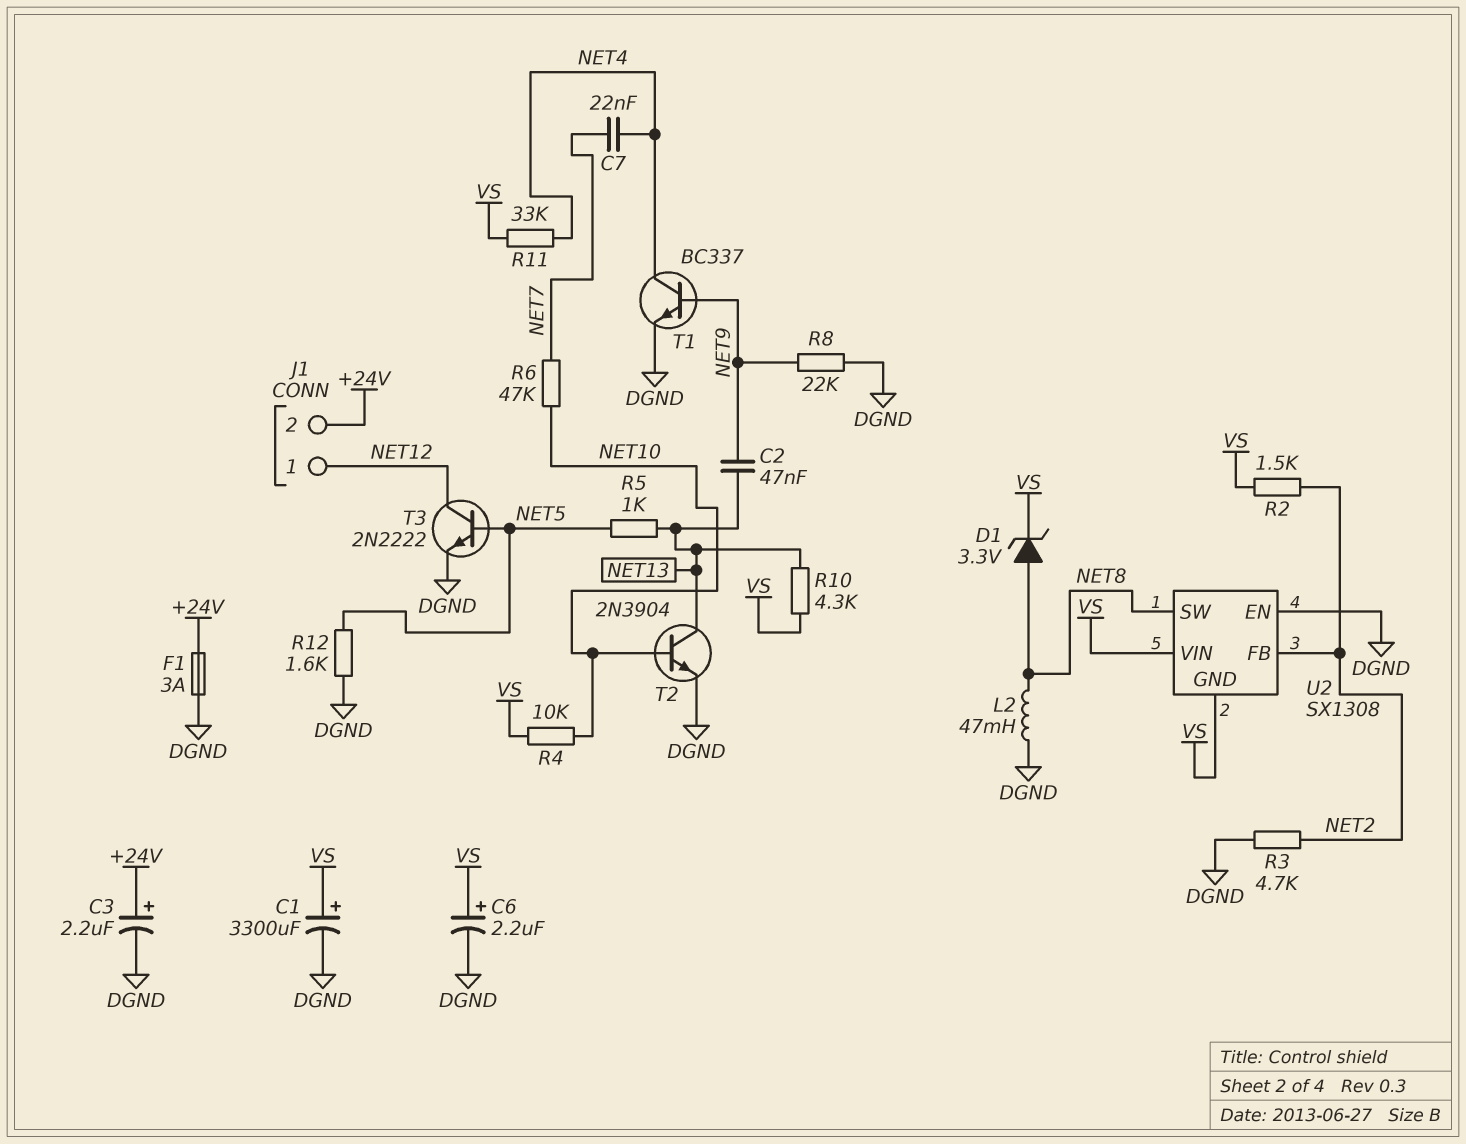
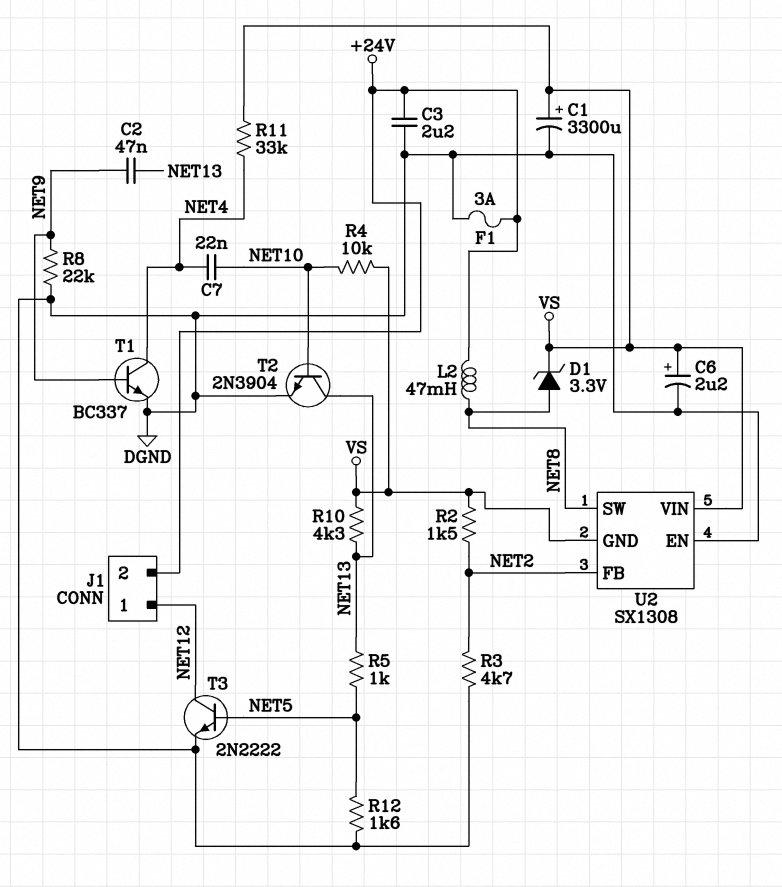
C3: 2.2uF (plus +24V, minus DGND) -> 2.2uF (+24V, DGND)
C7: 22nF (NET4, NET7) -> 22nF (NET4, NET10)
L2: 47mH (DGND, NET8) -> 47mH (+24V, NET8)
R6: 47k (NET7, NET10) -> none

